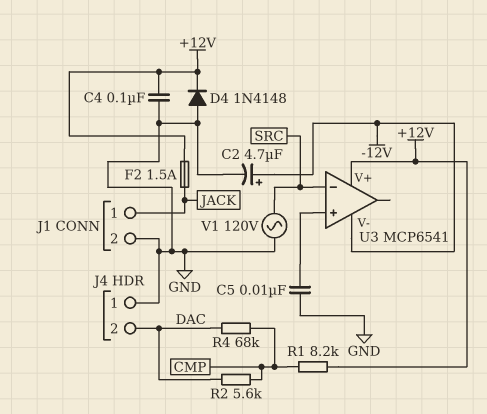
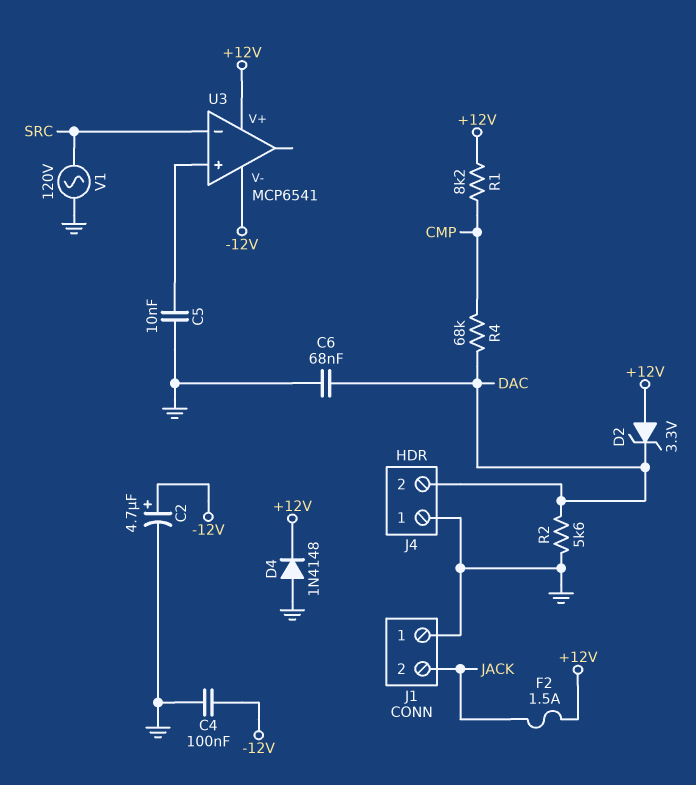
C4: 100nF (+12V, GND) -> 100nF (-12V, GND)
C6: none -> 68nF (DAC, GND)
D2: none -> zener 3.3V (A +12V, K DAC)
J1 pin 1: JACK -> GND
J1 pin 2: GND -> JACK
R2: 5.6k (CMP, DAC) -> 5.6k (DAC, GND)

